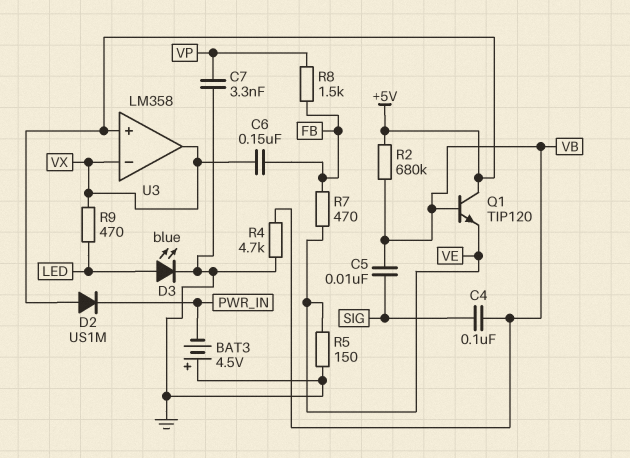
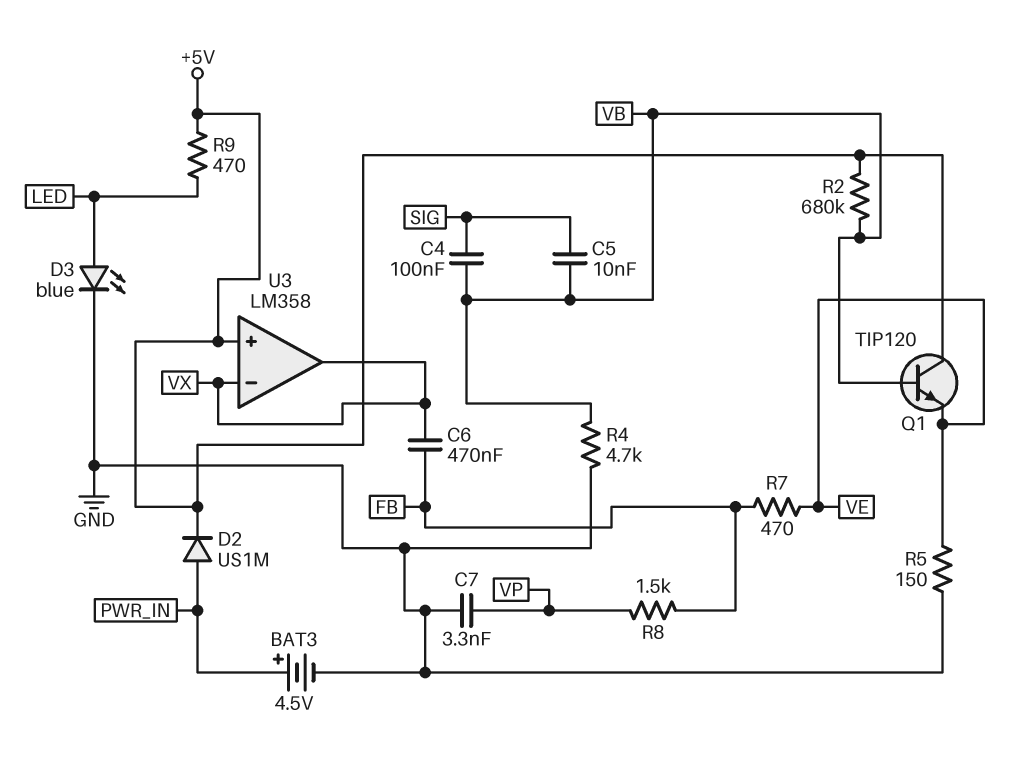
BAT3: 4.5V (plus GND, minus PWR_IN) -> 4.5V (plus PWR_IN, minus GND)
C6: 150nF (FB, VX) -> 470nF (FB, VX)
D2: diode US1M (A +5V, K PWR_IN) -> diode US1M (A PWR_IN, K +5V)
R9: 470 (LED, VX) -> 470 (+5V, LED)

